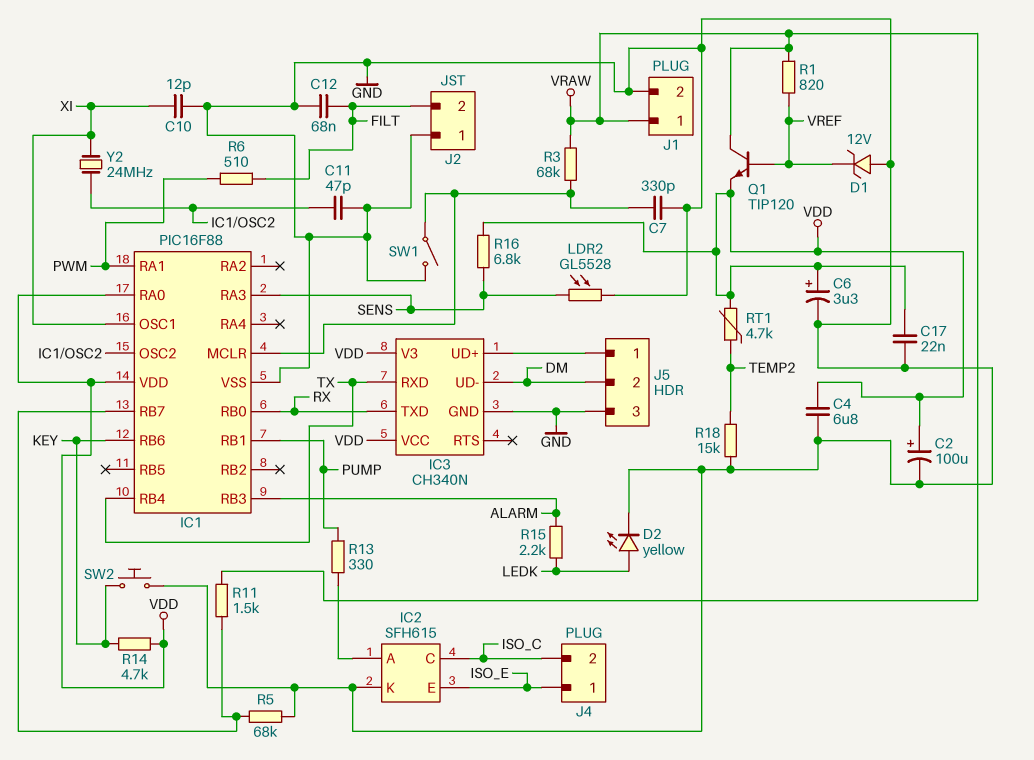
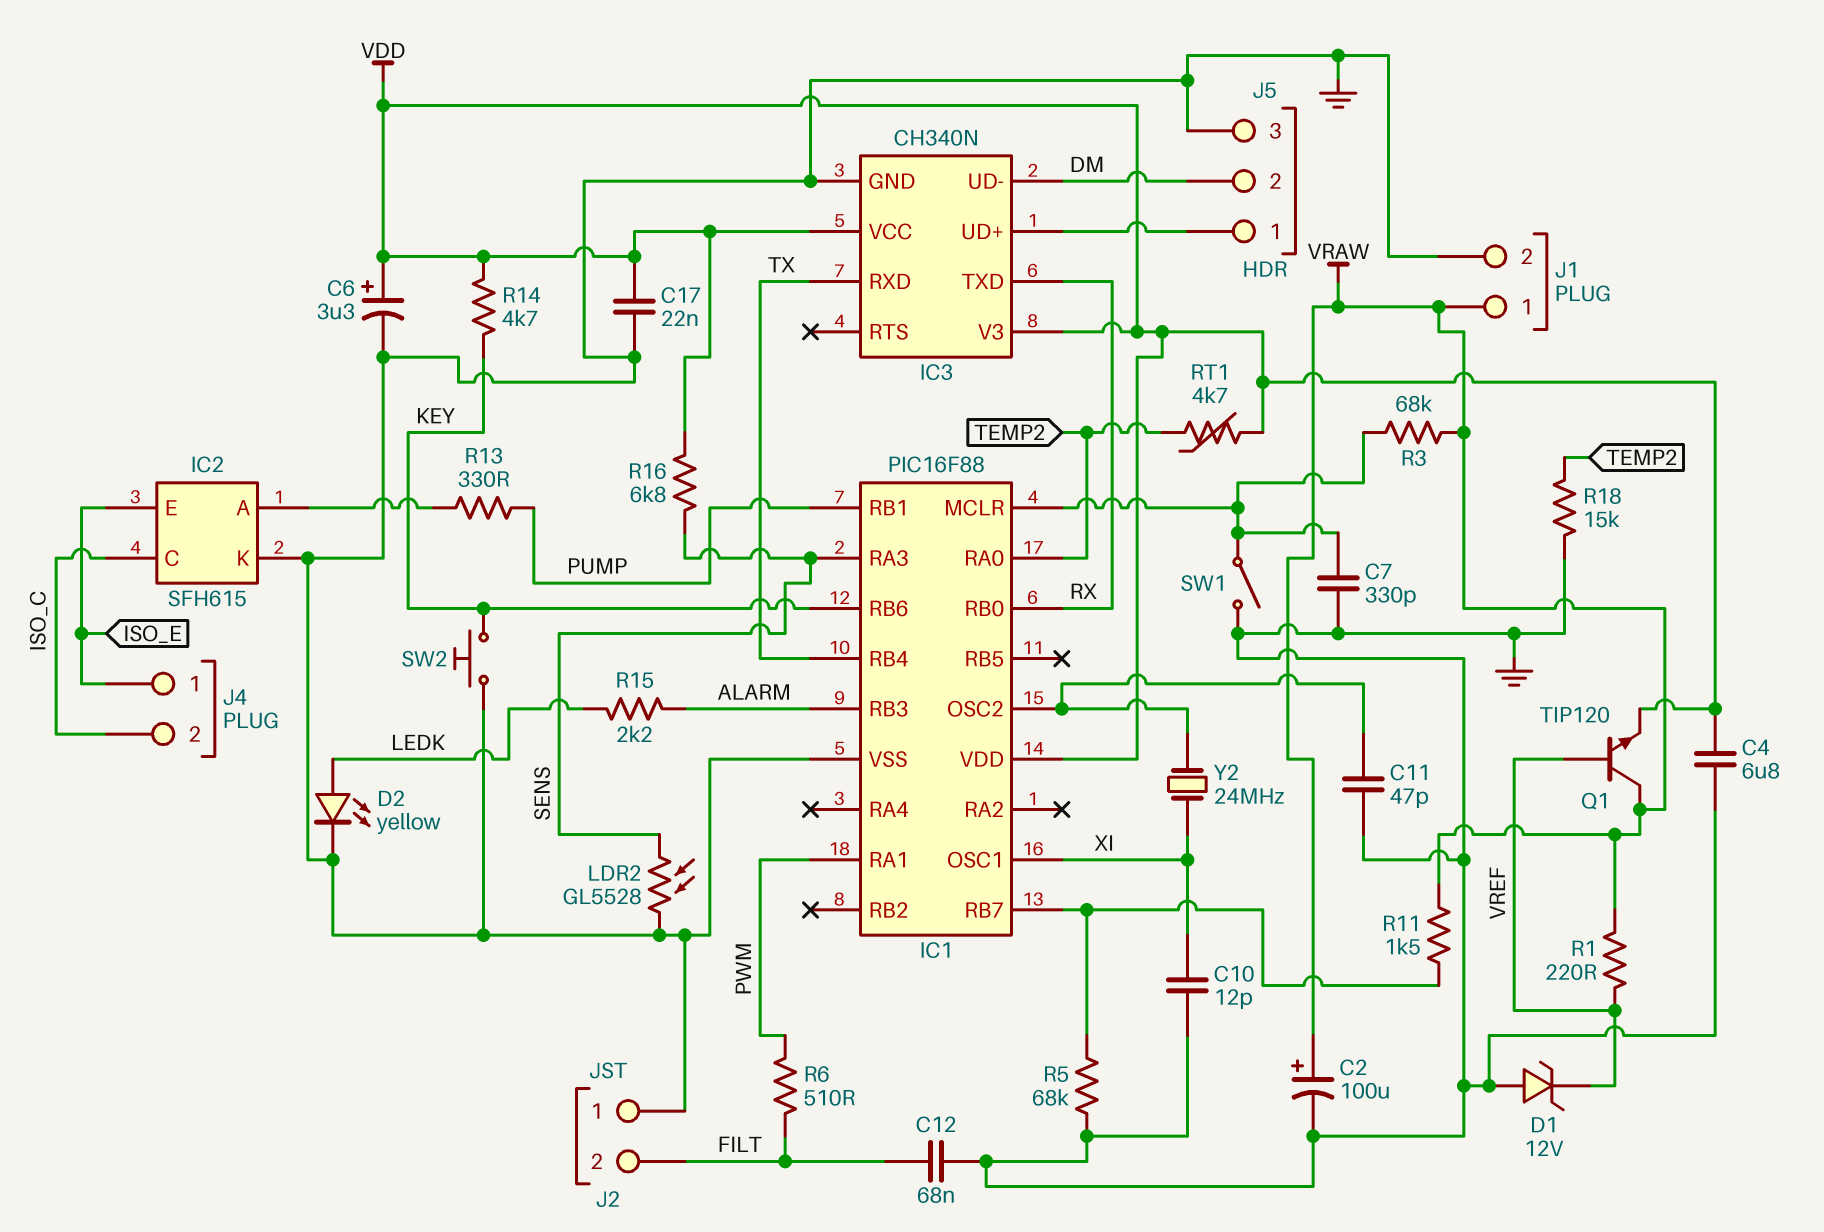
C2: 100uF (plus VDD, minus GND) -> 100uF (plus VRAW, minus GND)
IC1 pin RA0: VDD -> TEMP2
R1: 820 (VRAW, VREF) -> 220 (VRAW, VREF)

